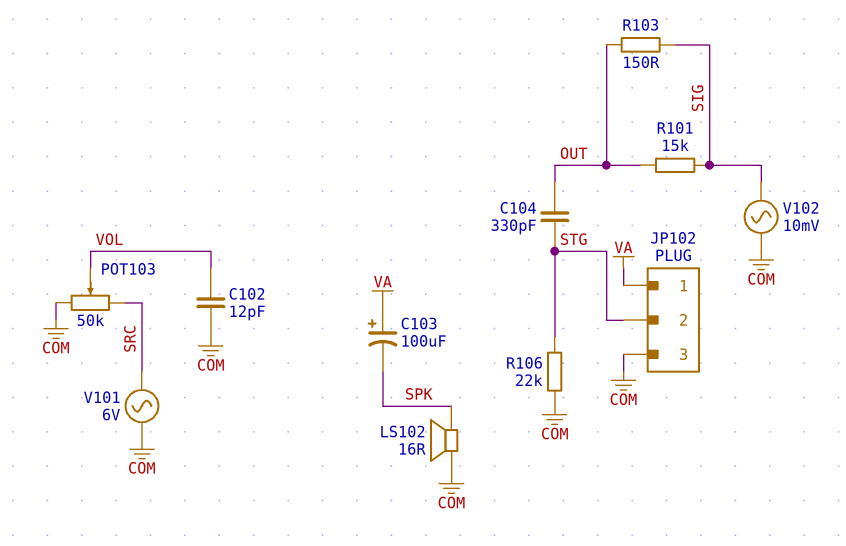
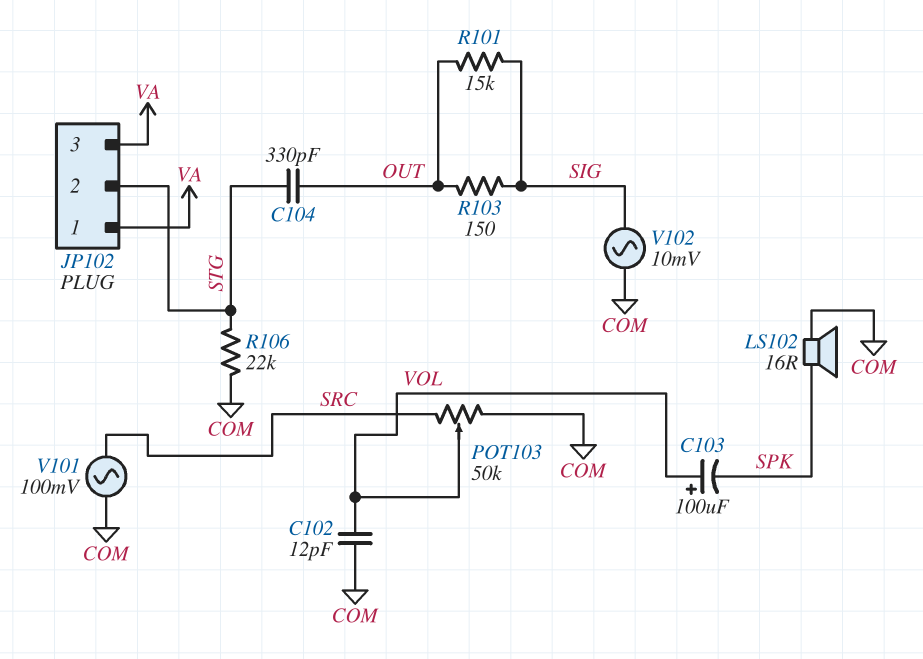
C103: 100uF (plus VA, minus SPK) -> 100uF (plus VOL, minus SPK)
JP102 pin 3: COM -> VA
V101: AC 6V (COM, SRC) -> AC 100mV (COM, SRC)

